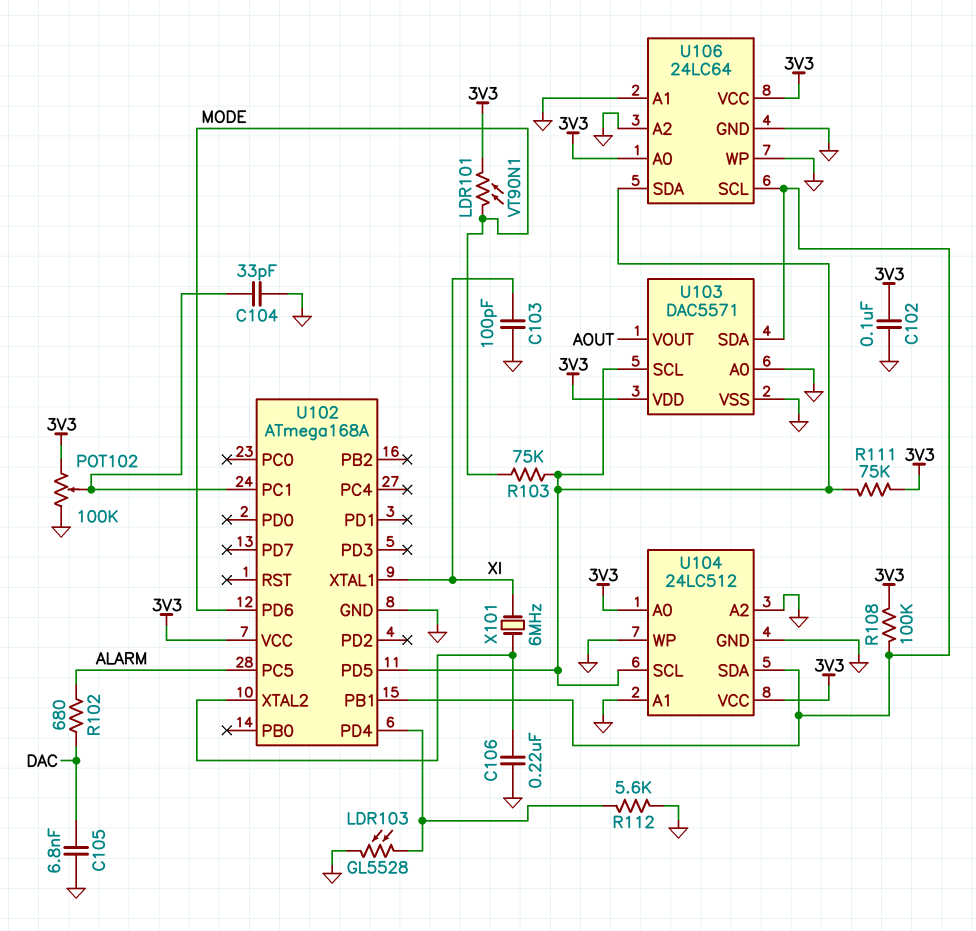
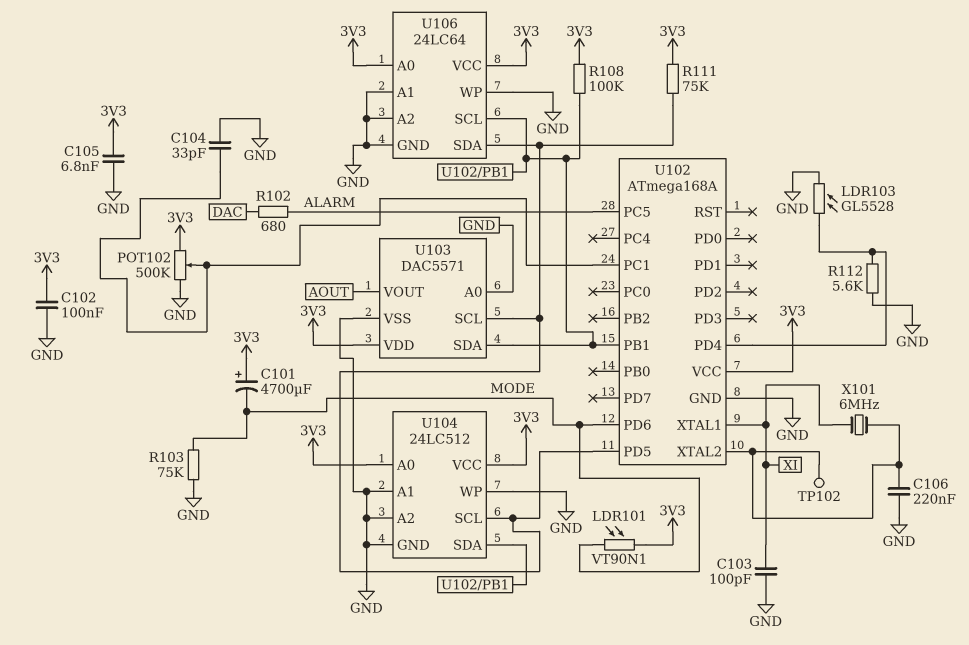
C101: none -> 4700uF (plus 3V3, minus MODE)
C105: 6.8nF (DAC, GND) -> 6.8nF (3V3, GND)
POT102: 100k (3V3, GND, wiper U102/PC1) -> 500k (3V3, GND, wiper U102/PC1)
R103: 75k (MODE, U102/PD5) -> 75k (GND, MODE)
TP102: none -> test point (U102/XTAL2)

